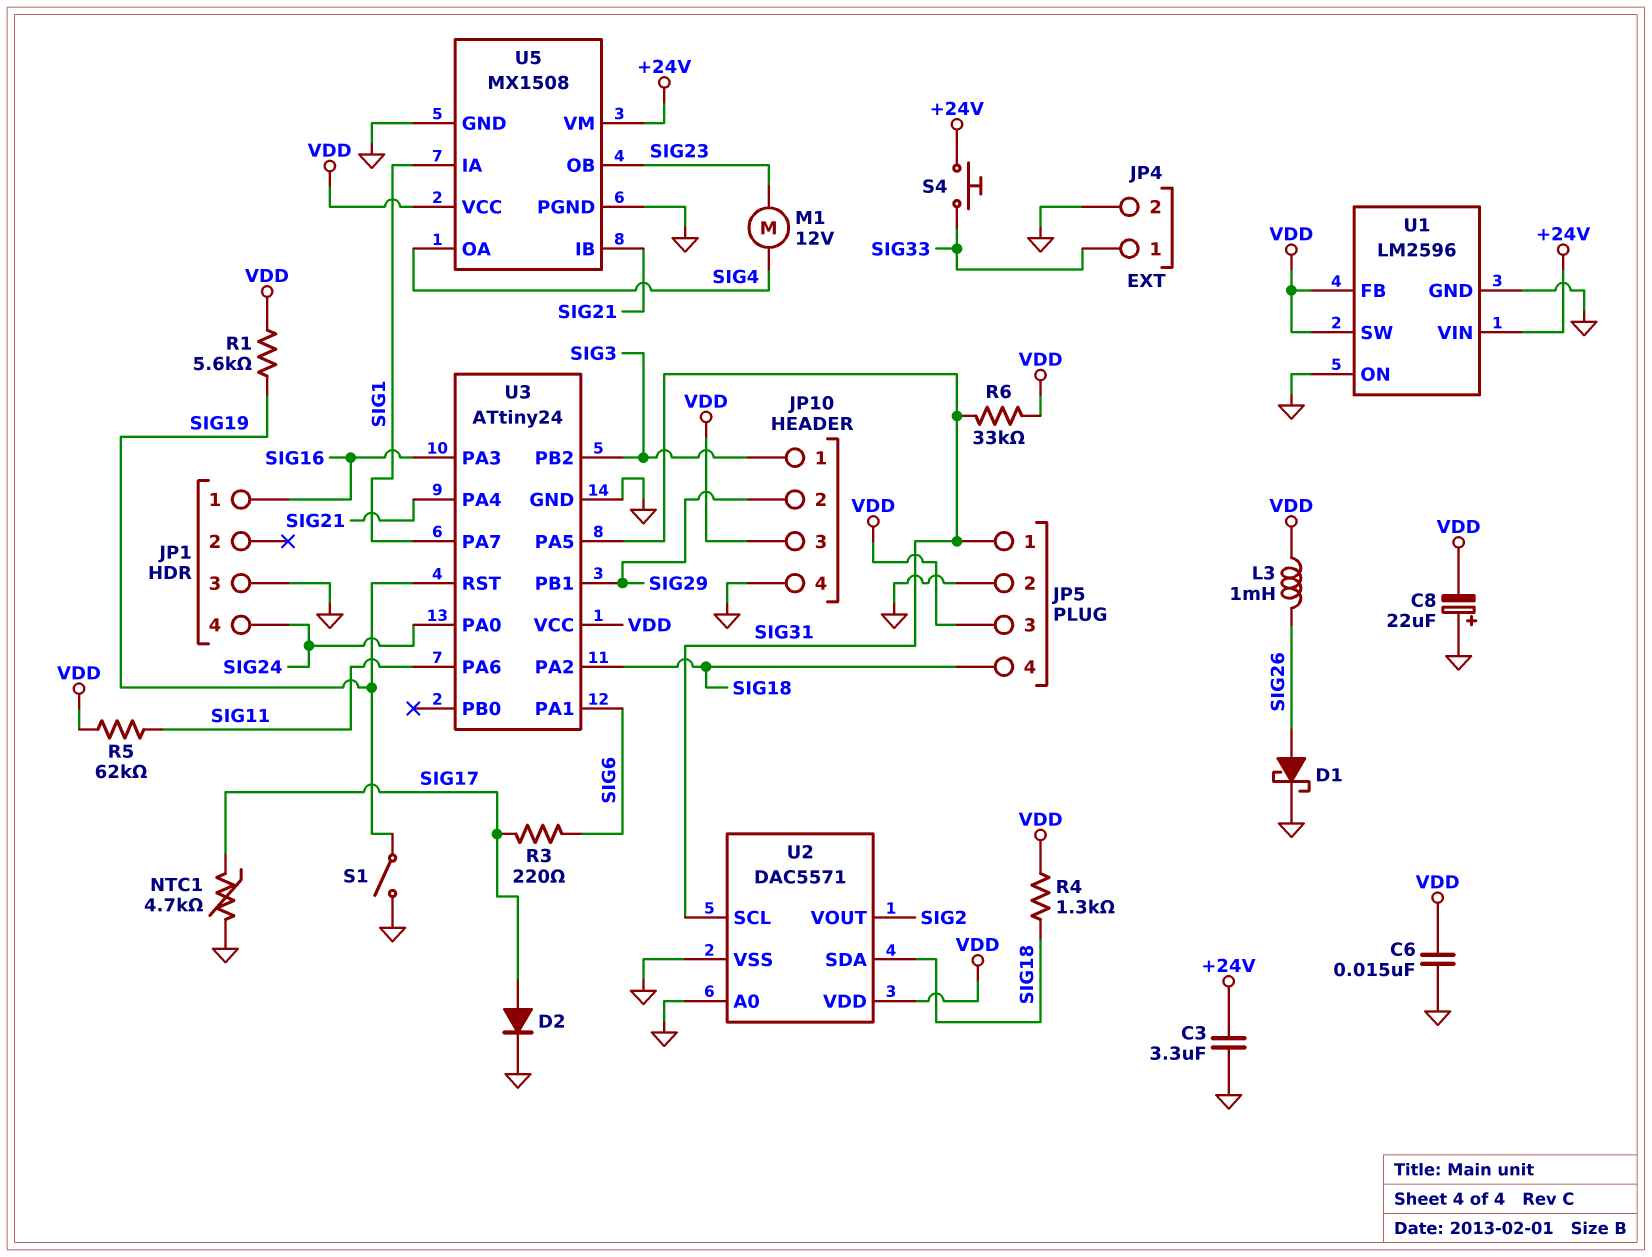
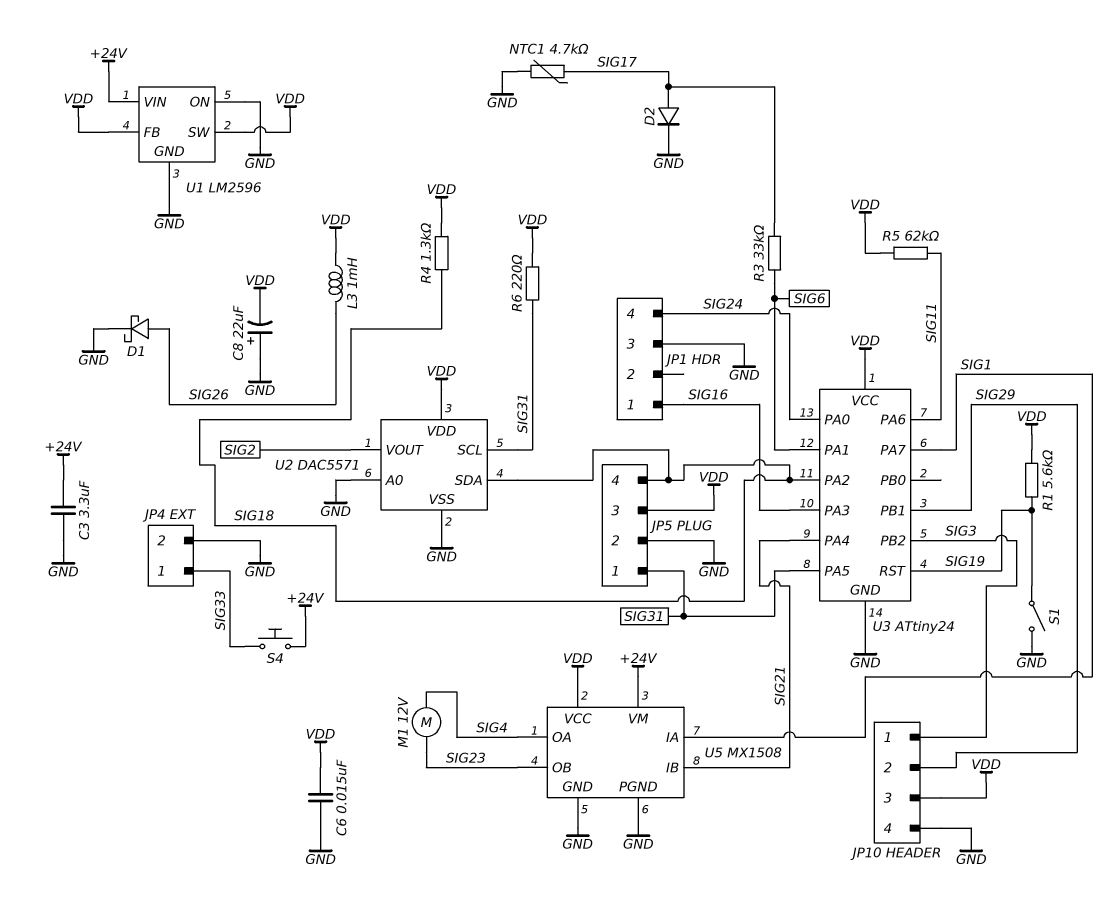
R3: 220 (SIG6, SIG17) -> 33k (SIG6, SIG17)
R6: 33k (SIG31, VDD) -> 220 (SIG31, VDD)

